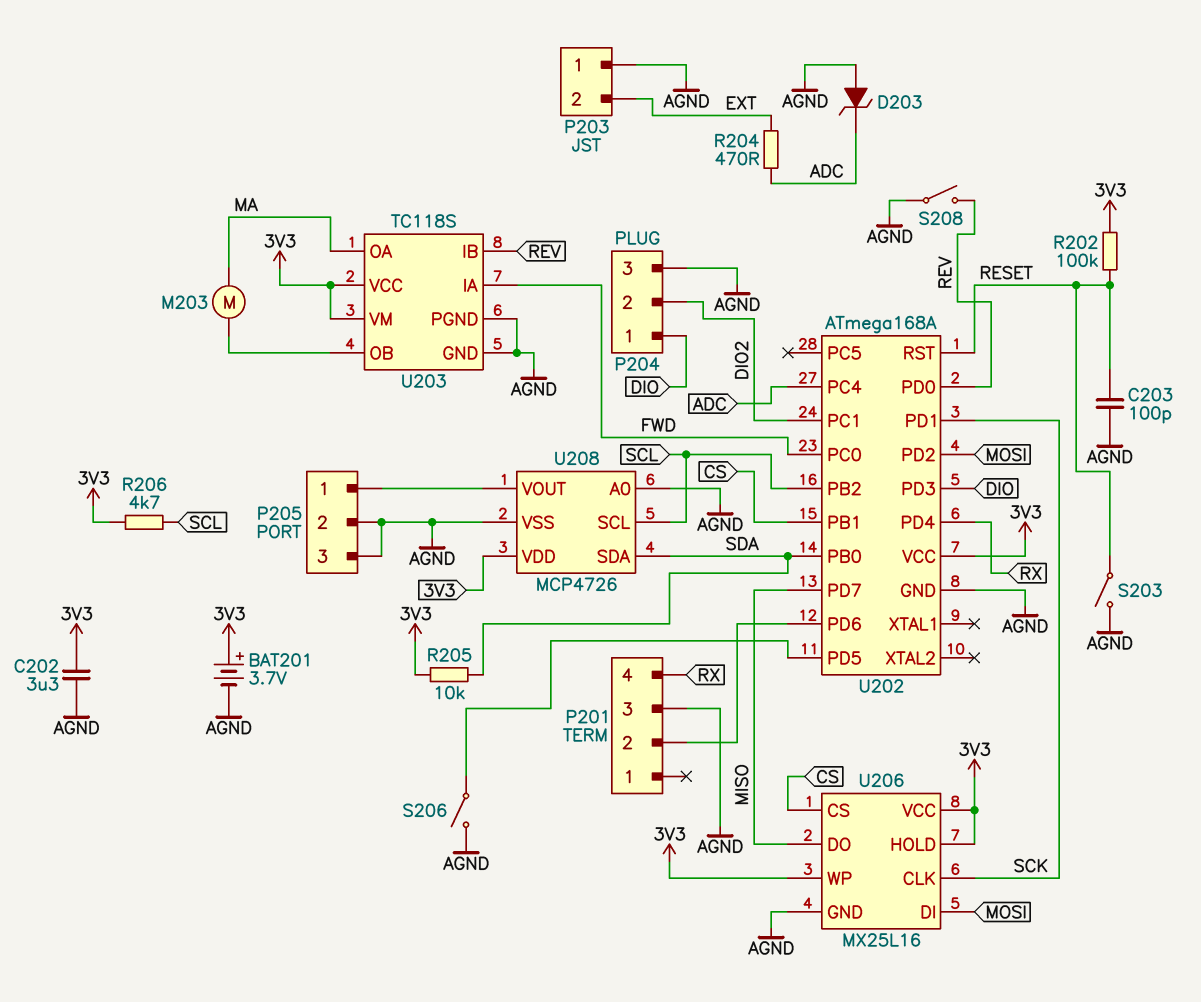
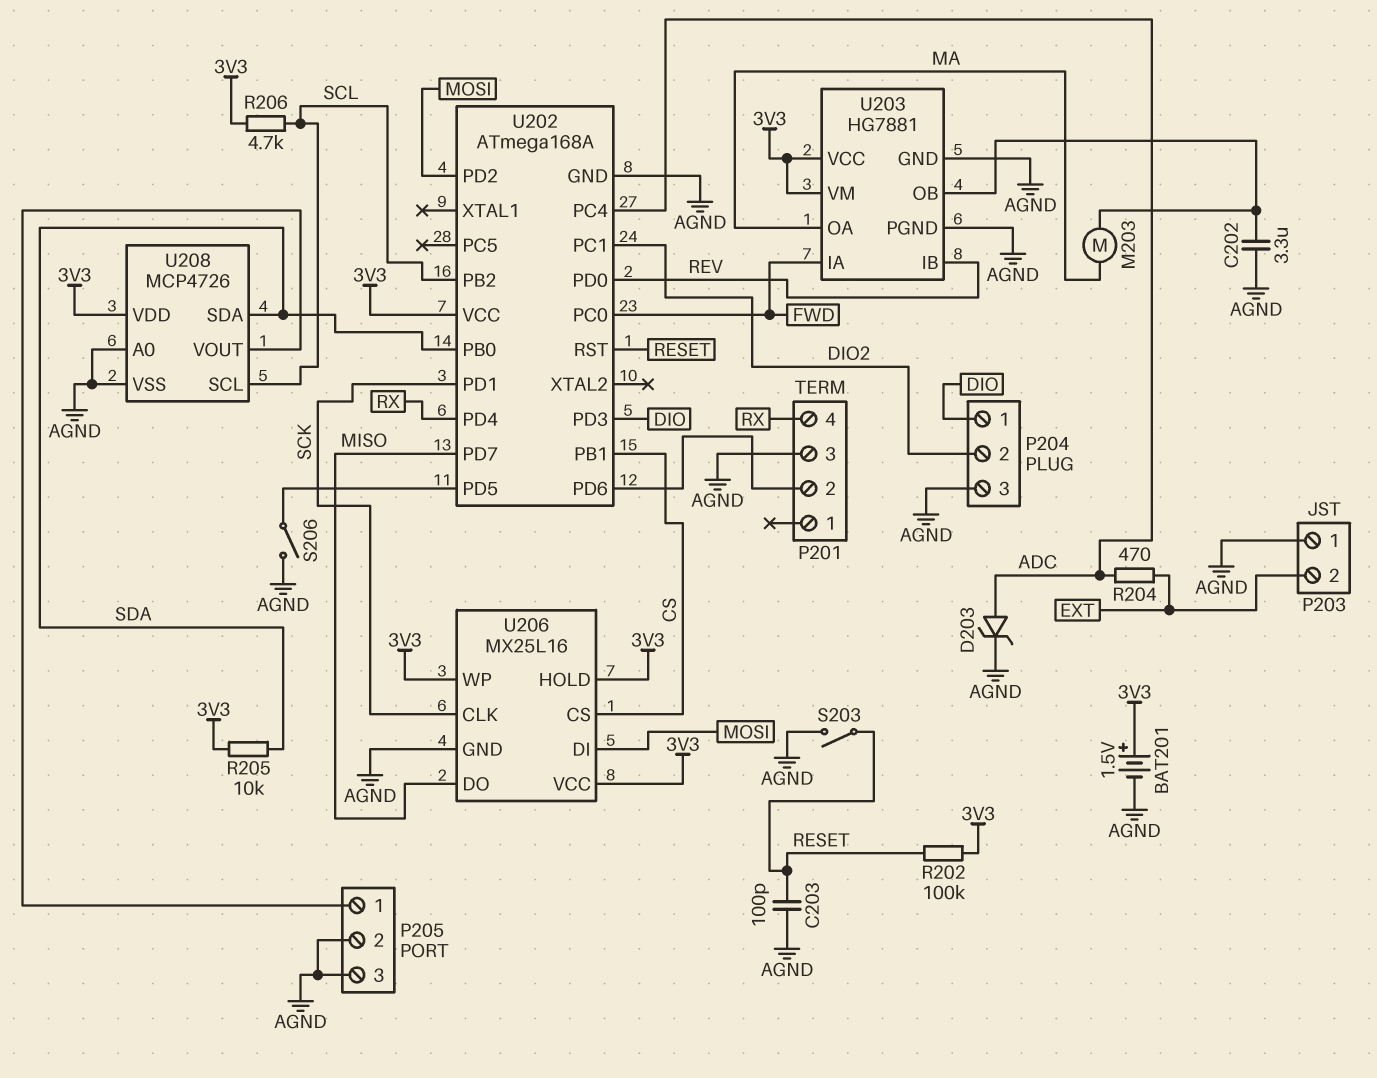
BAT201: 3.7V (plus 3V3, minus AGND) -> 1.5V (plus 3V3, minus AGND)
C202: 3.3uF (3V3, AGND) -> 3.3uF (AGND, U203/OB)
D203: zener (A AGND, K ADC) -> zener (A ADC, K AGND)
S208: switch (AGND, REV) -> none
U203: TC118S -> HG7881

